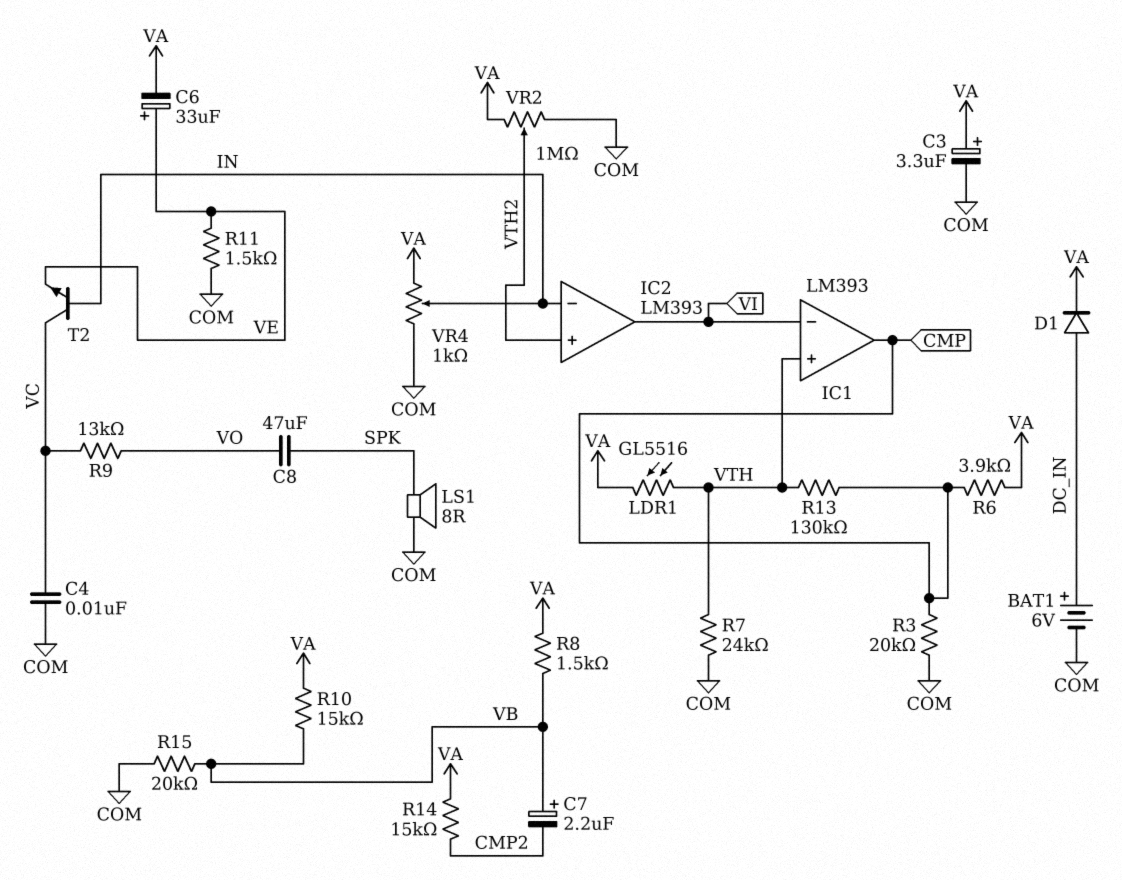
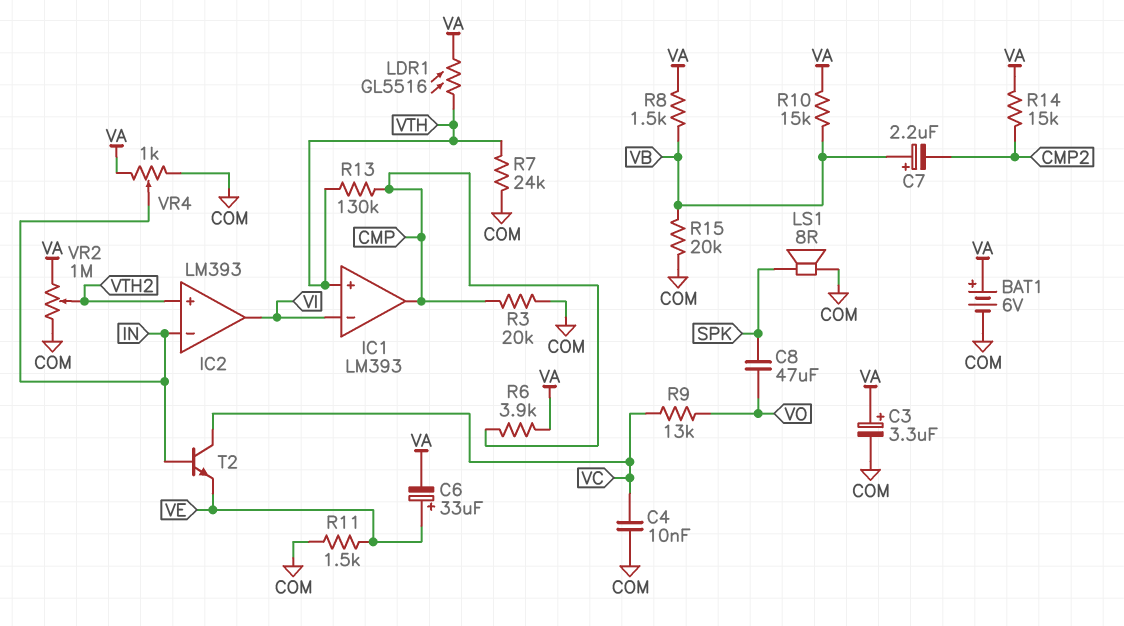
BAT1: 6V (plus DC_IN, minus COM) -> 6V (plus VA, minus COM)
D1: diode (A DC_IN, K VA) -> none

